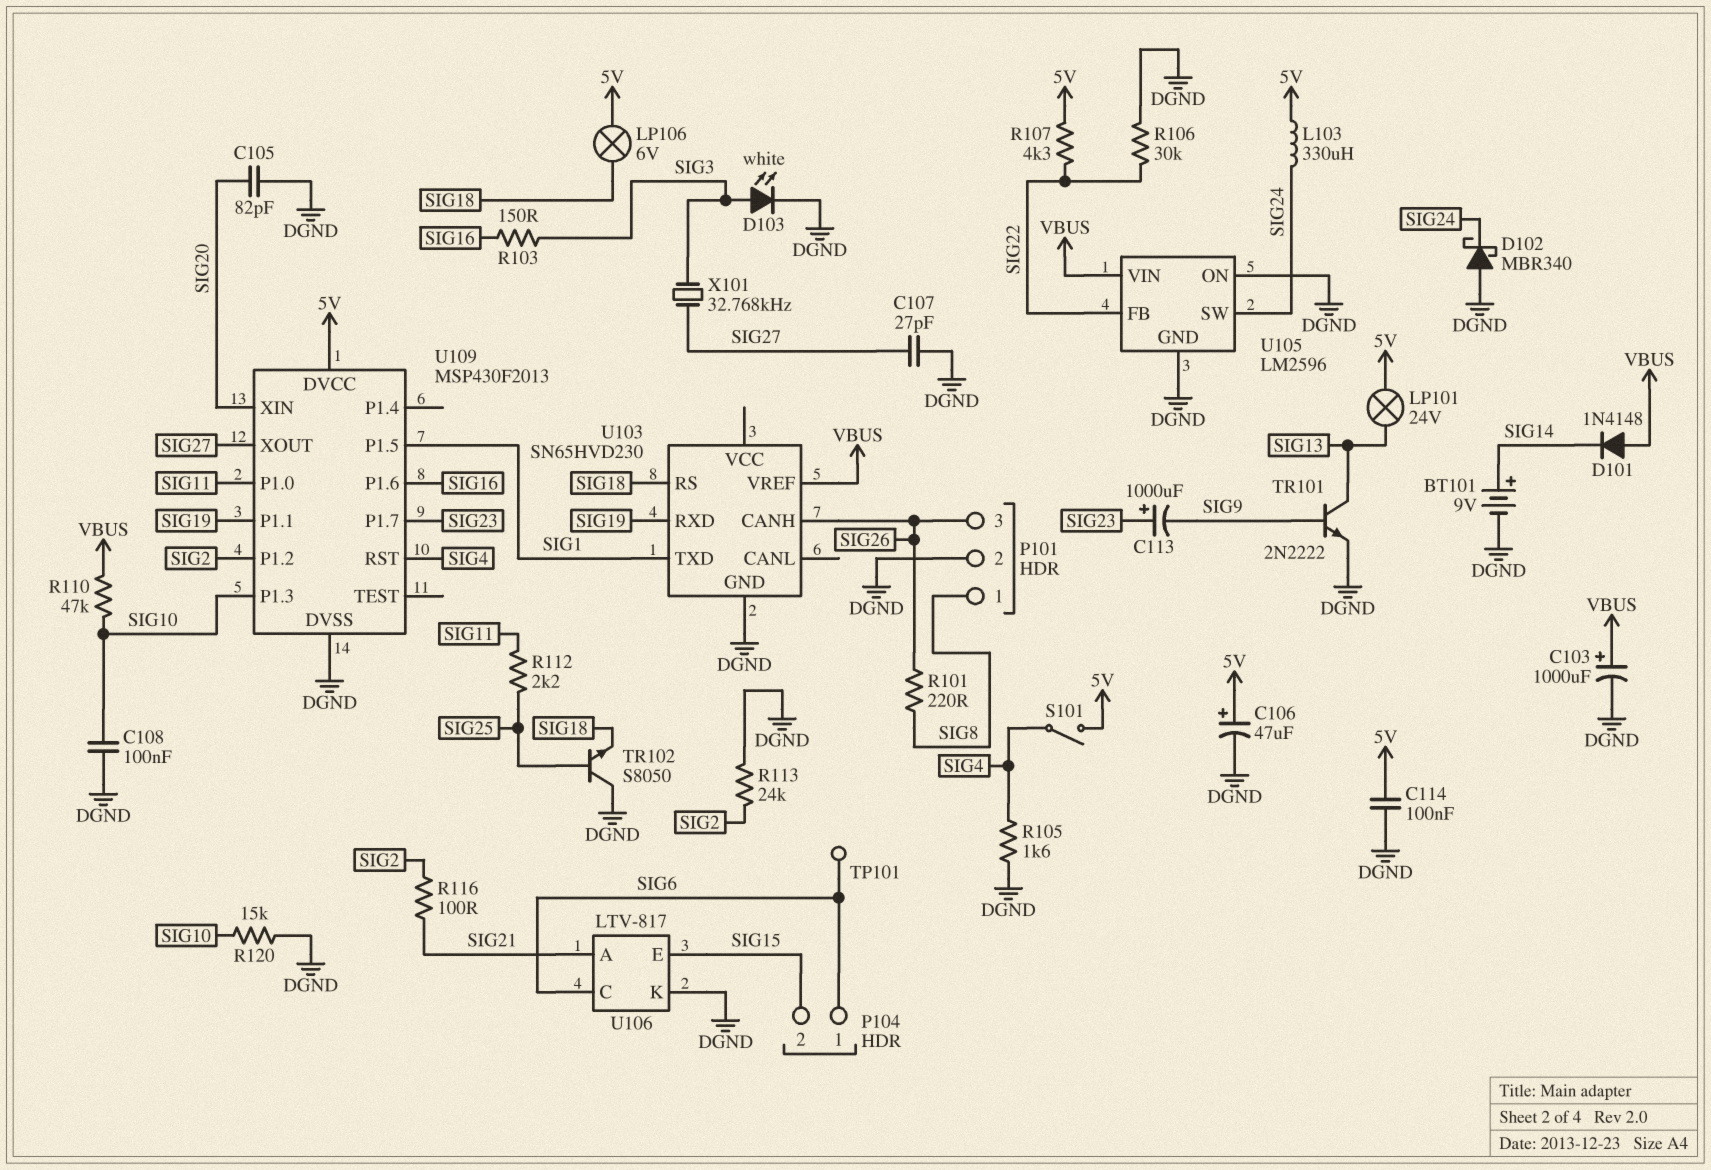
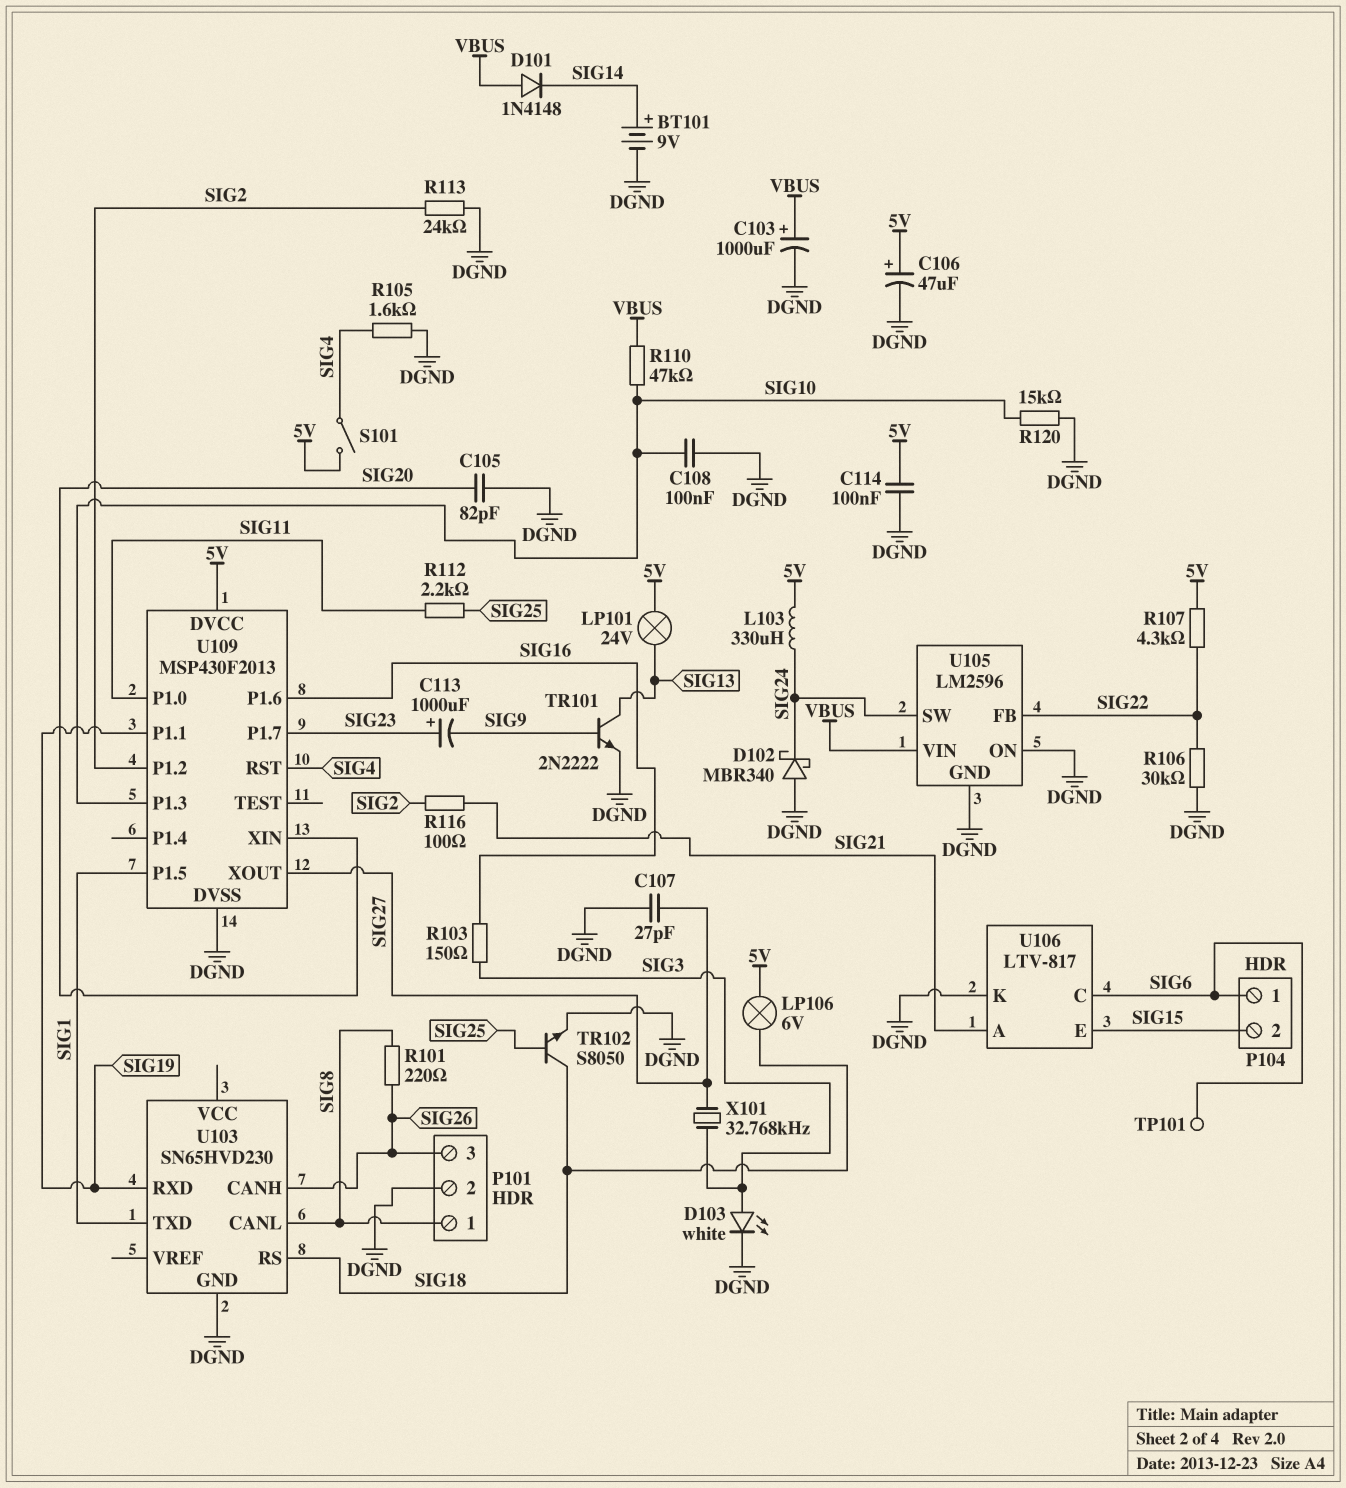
TR102: NPN S8050 (B SIG25, C DGND, E SIG18) -> NPN S8050 (B SIG25, C SIG18, E DGND)
U103 pin CANL: none -> SIG8
U103 pin VREF: VBUS -> none

